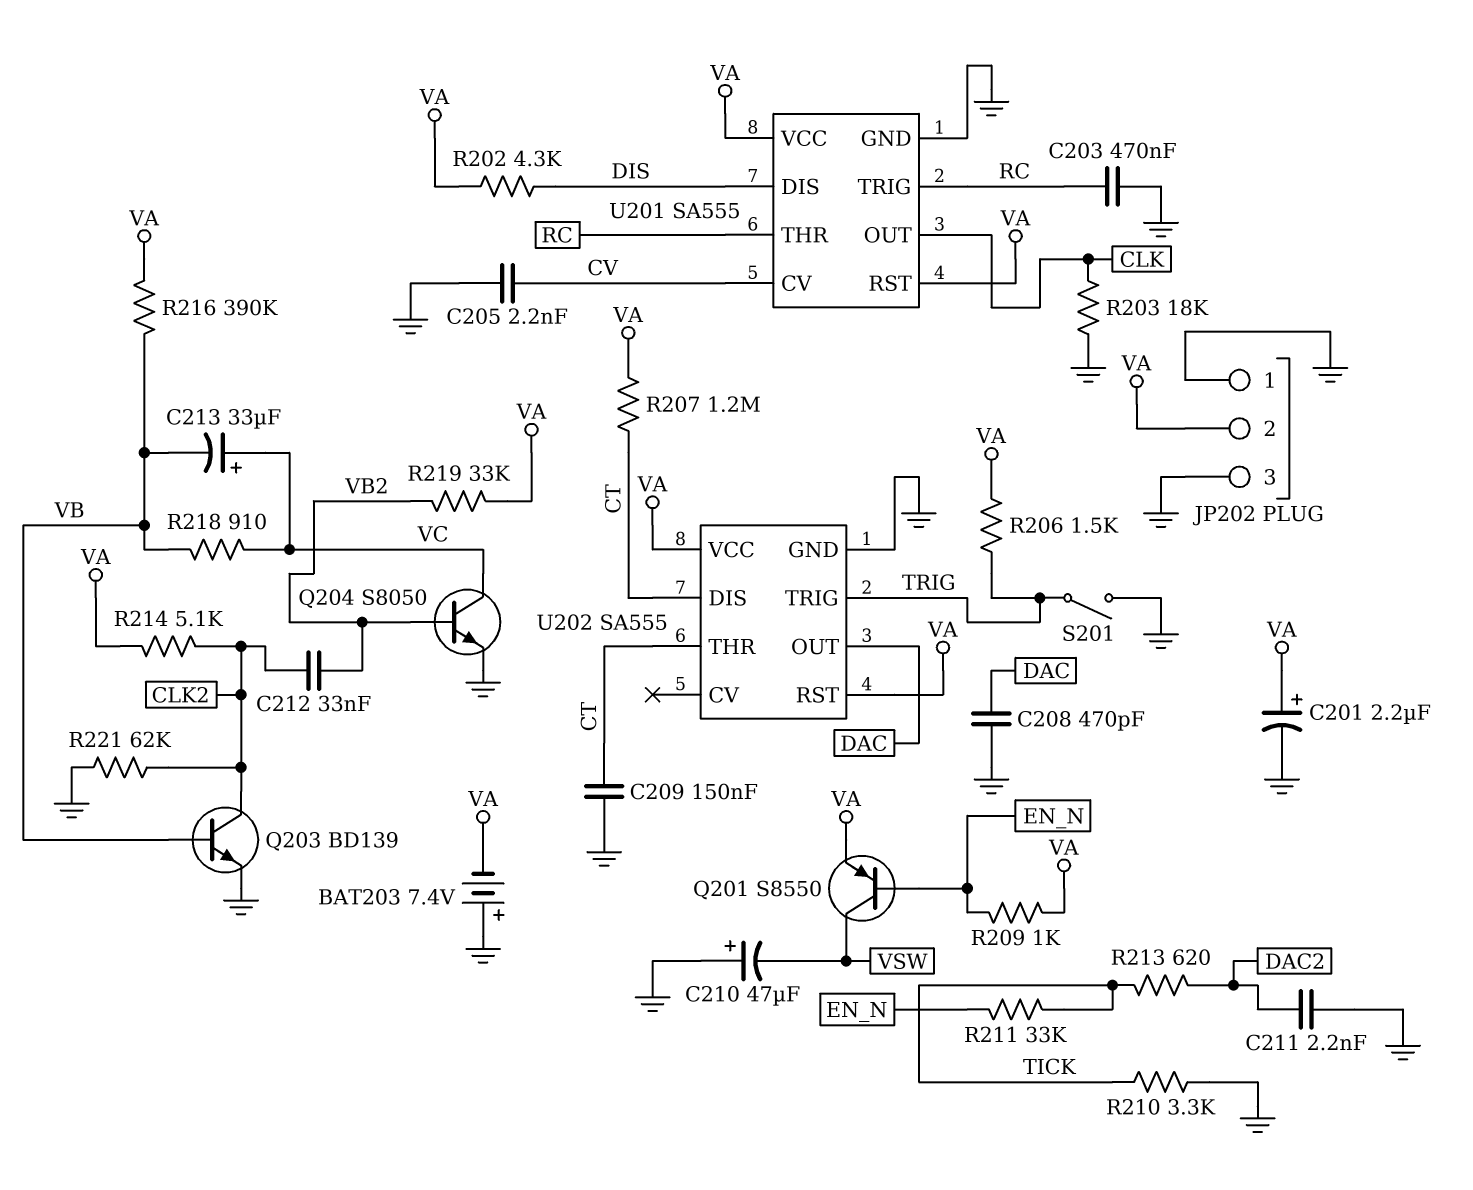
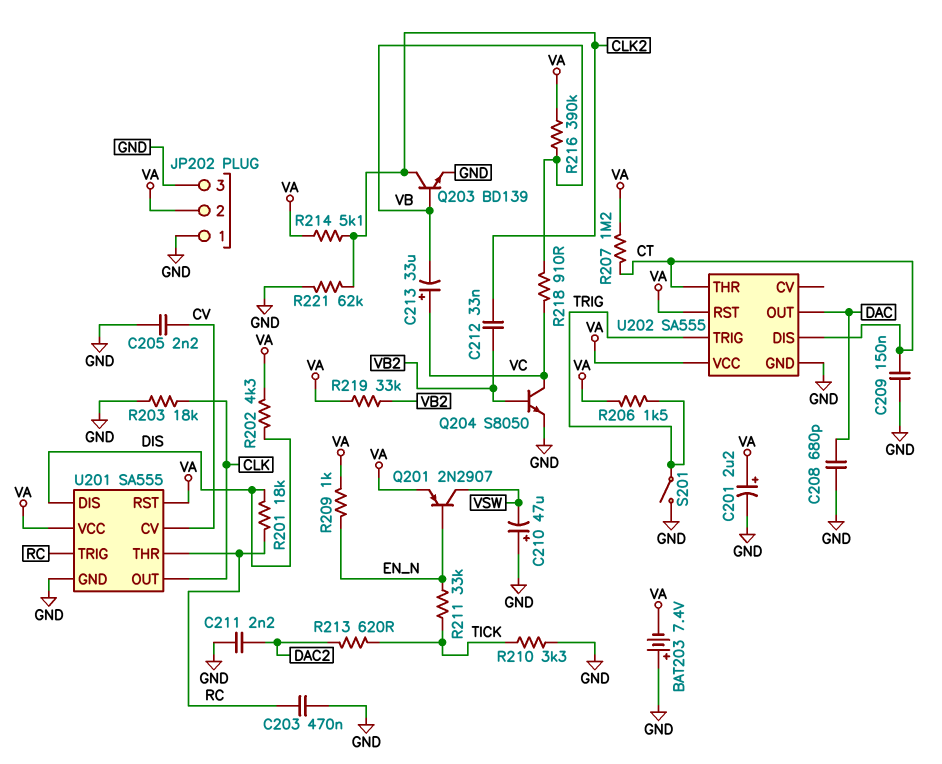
C208: 470pF (DAC, GND) -> 680pF (DAC, GND)
Q201: PNP S8550 (B EN_N, C VSW, E VA) -> PNP 2N2907 (B EN_N, C VSW, E VA)
R201: none -> 18k (DIS, RC)

